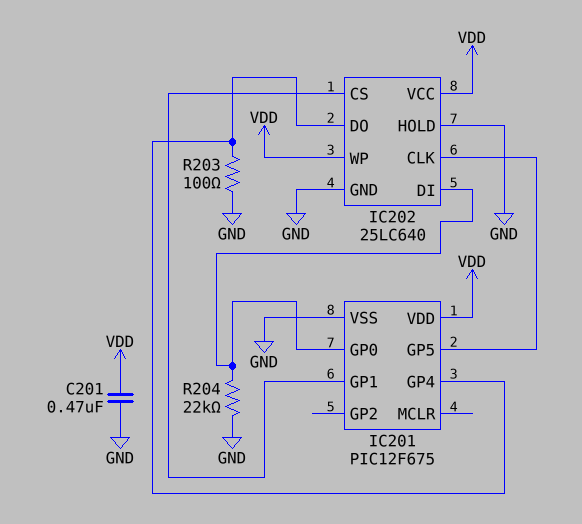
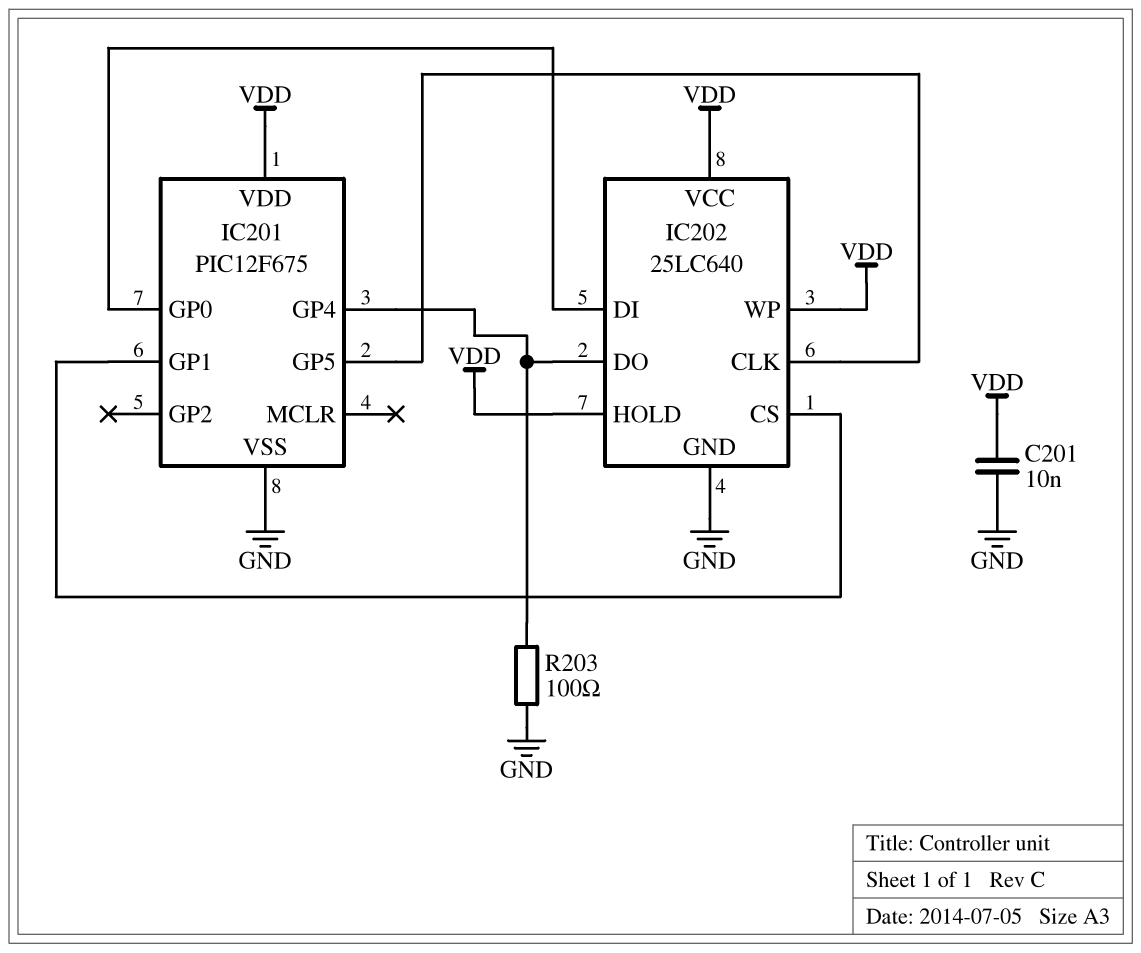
C201: 470nF (GND, VDD) -> 10nF (GND, VDD)
IC202 pin HOLD: GND -> VDD
R204: 22k (GND, IC201/GP0) -> none

